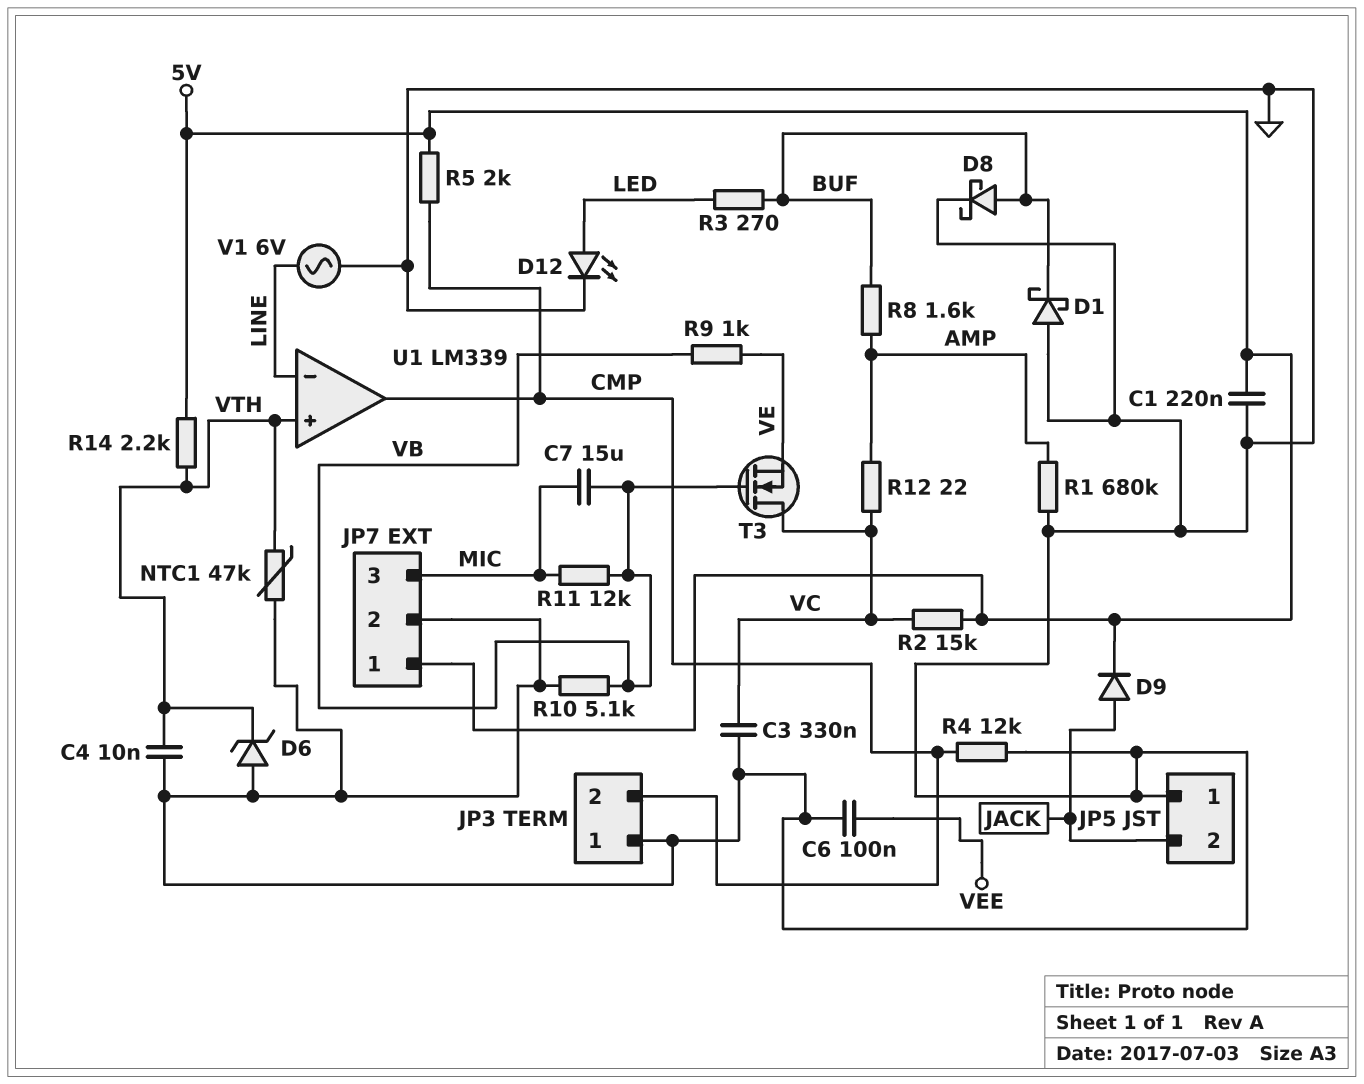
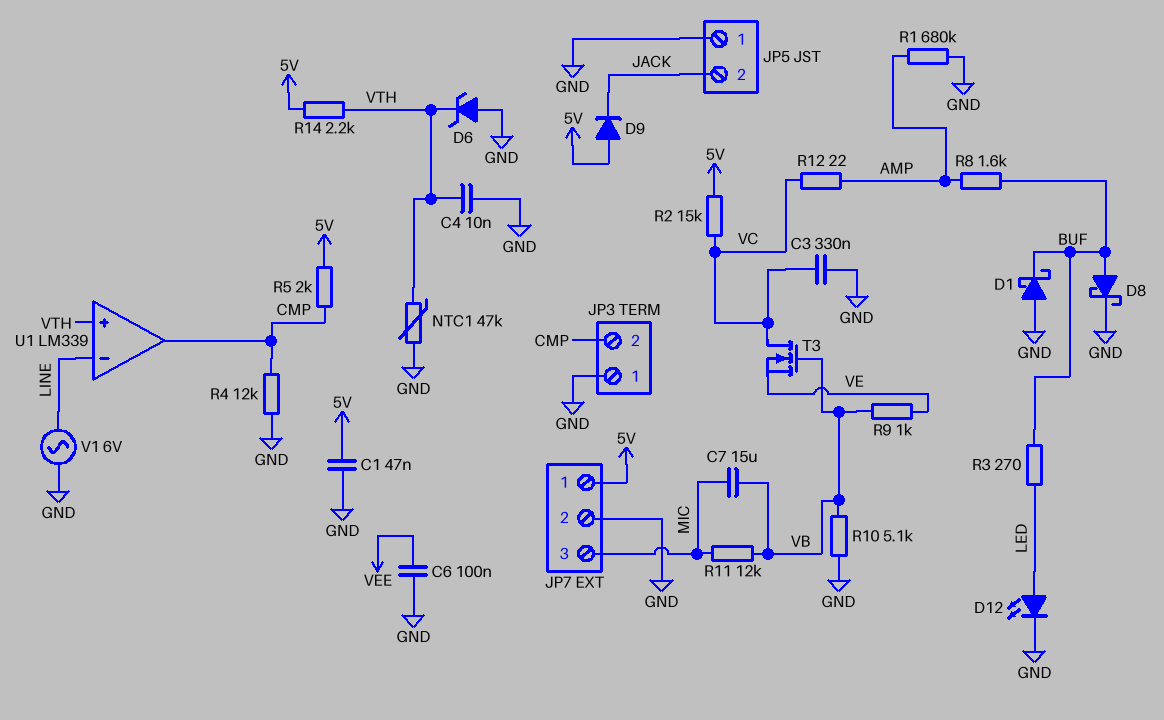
C1: 220nF (5V, GND) -> 47nF (5V, GND)
D9: diode (A JACK, K 5V) -> diode (A 5V, K JACK)

